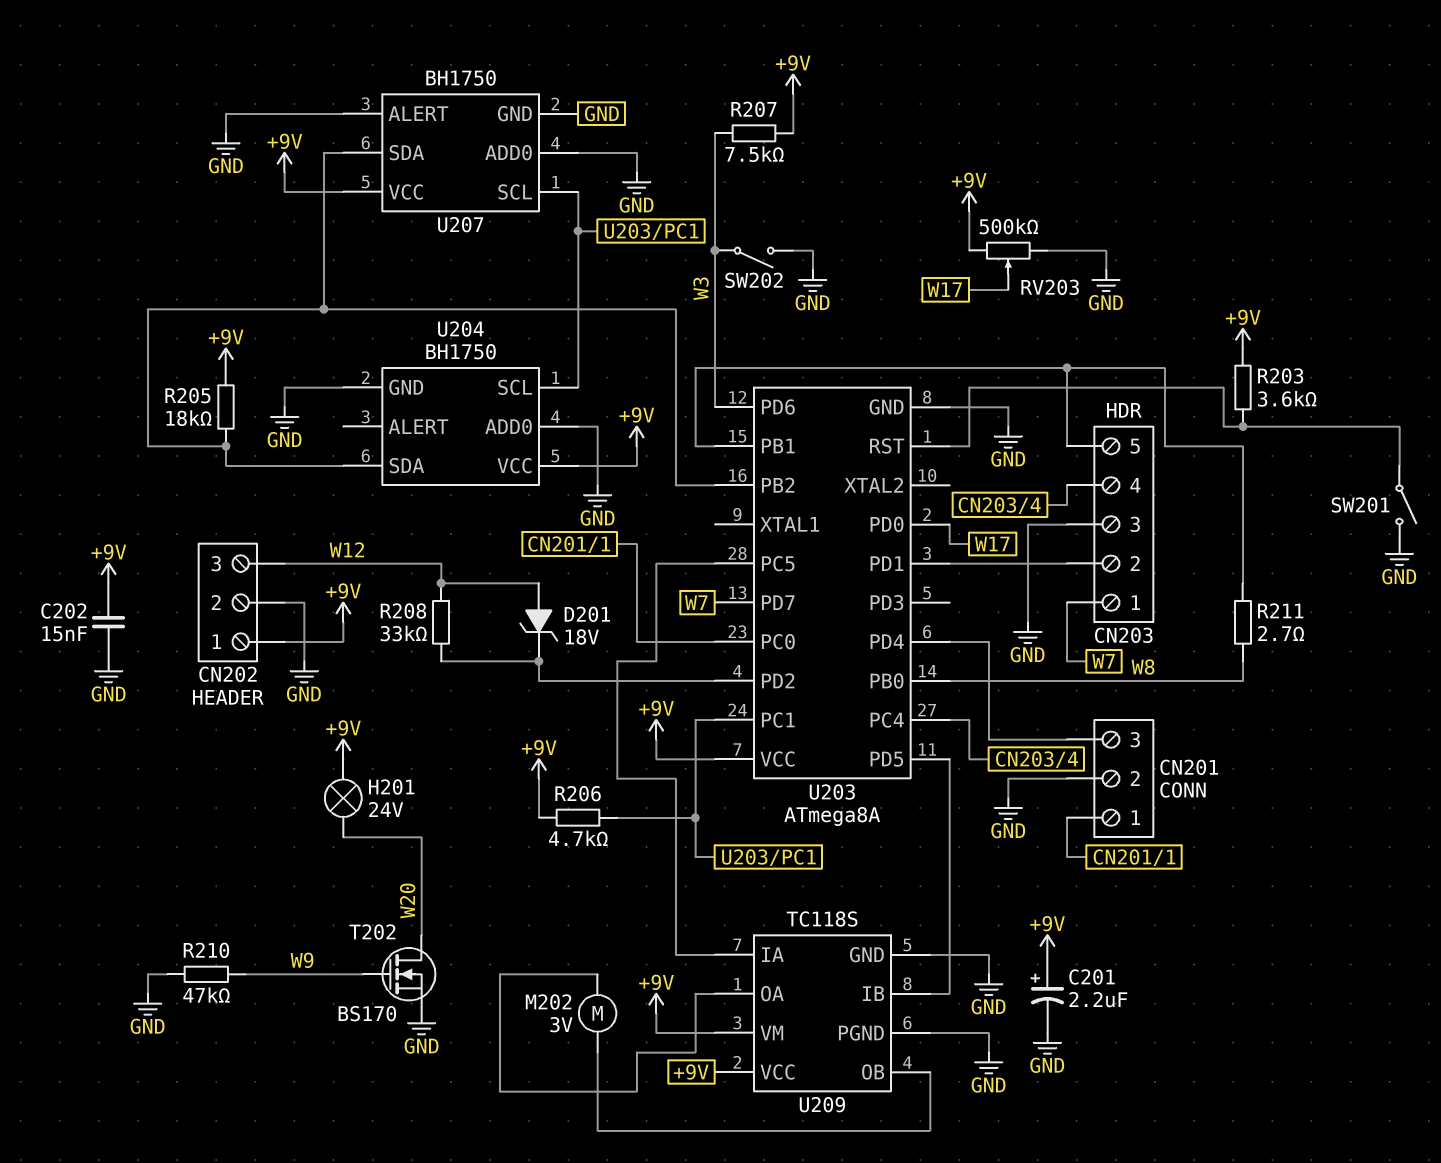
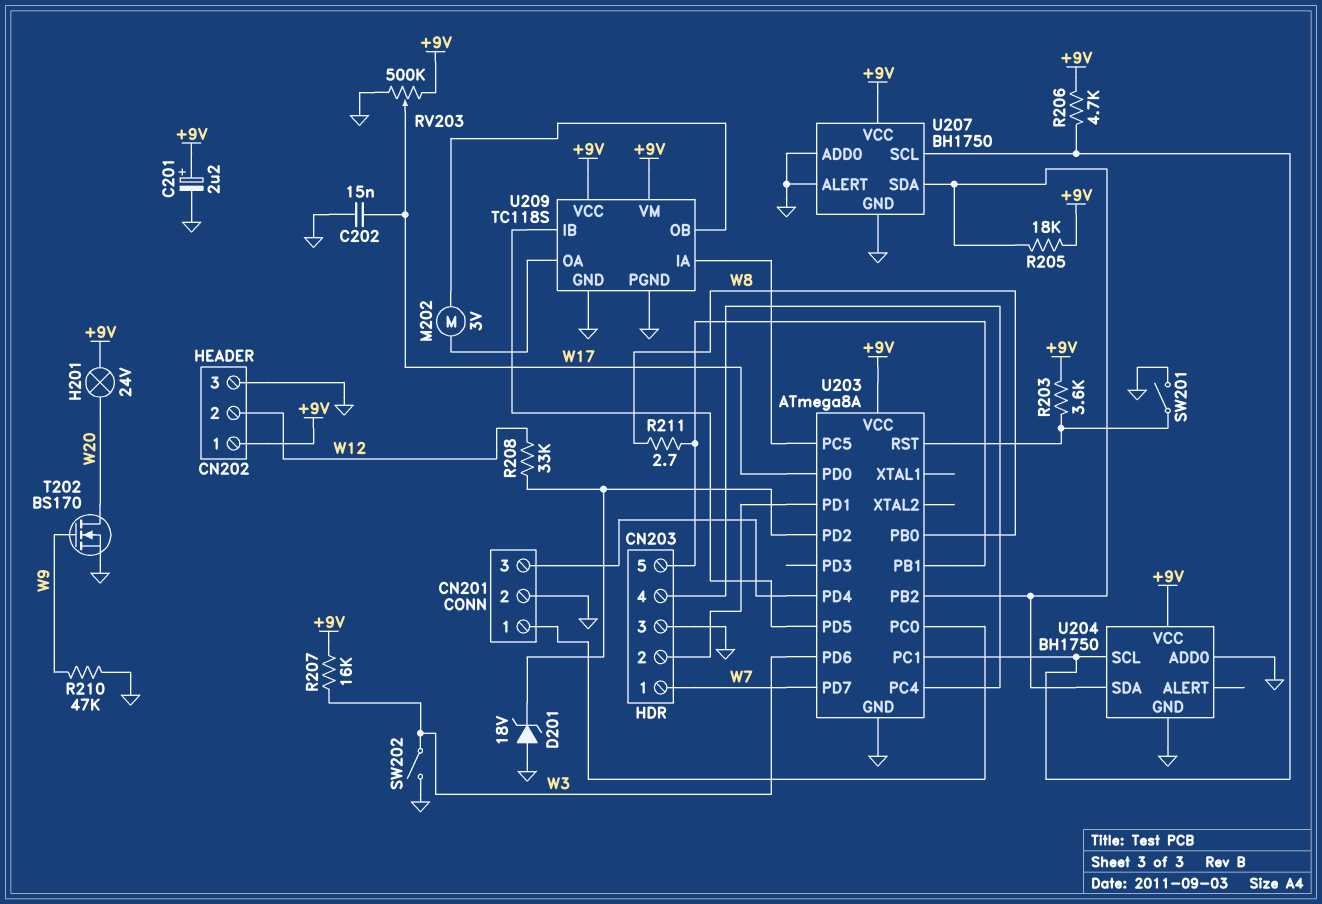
C202: 15nF (+9V, GND) -> 15nF (GND, W17)
CN202 pin 2: GND -> W12
CN202 pin 3: W12 -> GND
D201: zener 18V (A W12, K U203/PD2) -> zener 18V (A GND, K U203/PD2)
R207: 7.5k (+9V, W3) -> 16k (+9V, W3)

